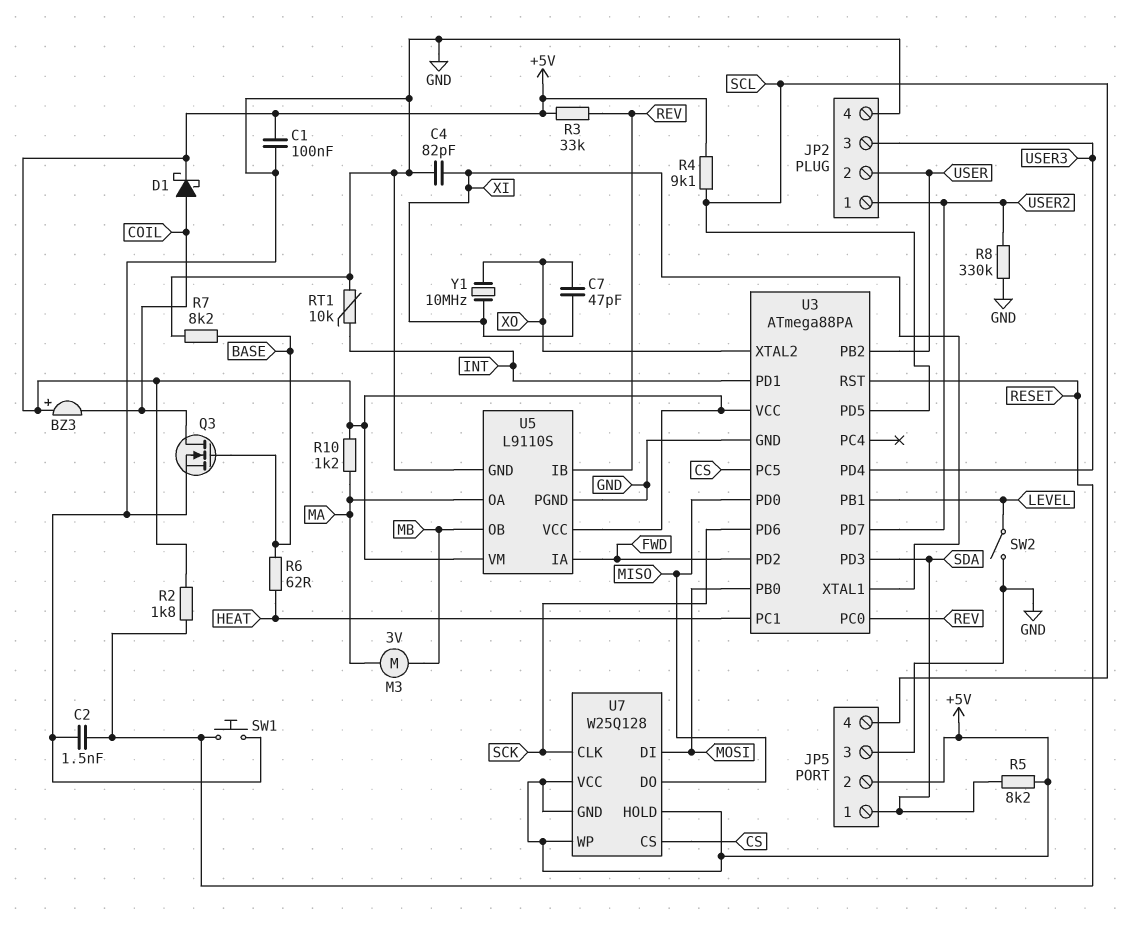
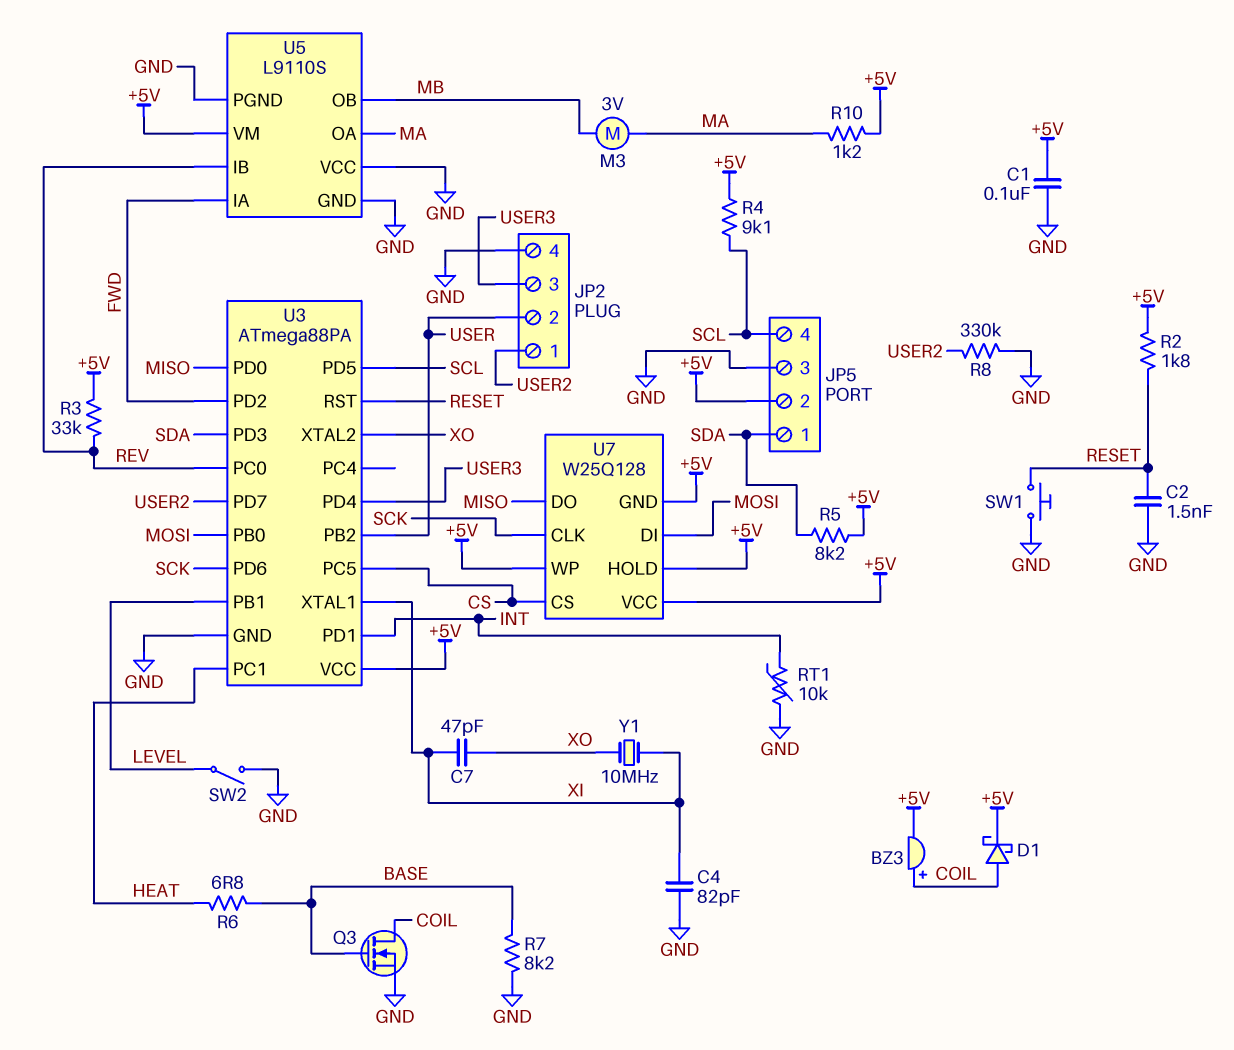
BZ3: buzzer (plus +5V, minus COIL) -> buzzer (plus COIL, minus +5V)
R6: 62 (BASE, HEAT) -> 6.8 (BASE, HEAT)
U5 pin VCC: +5V -> GND

